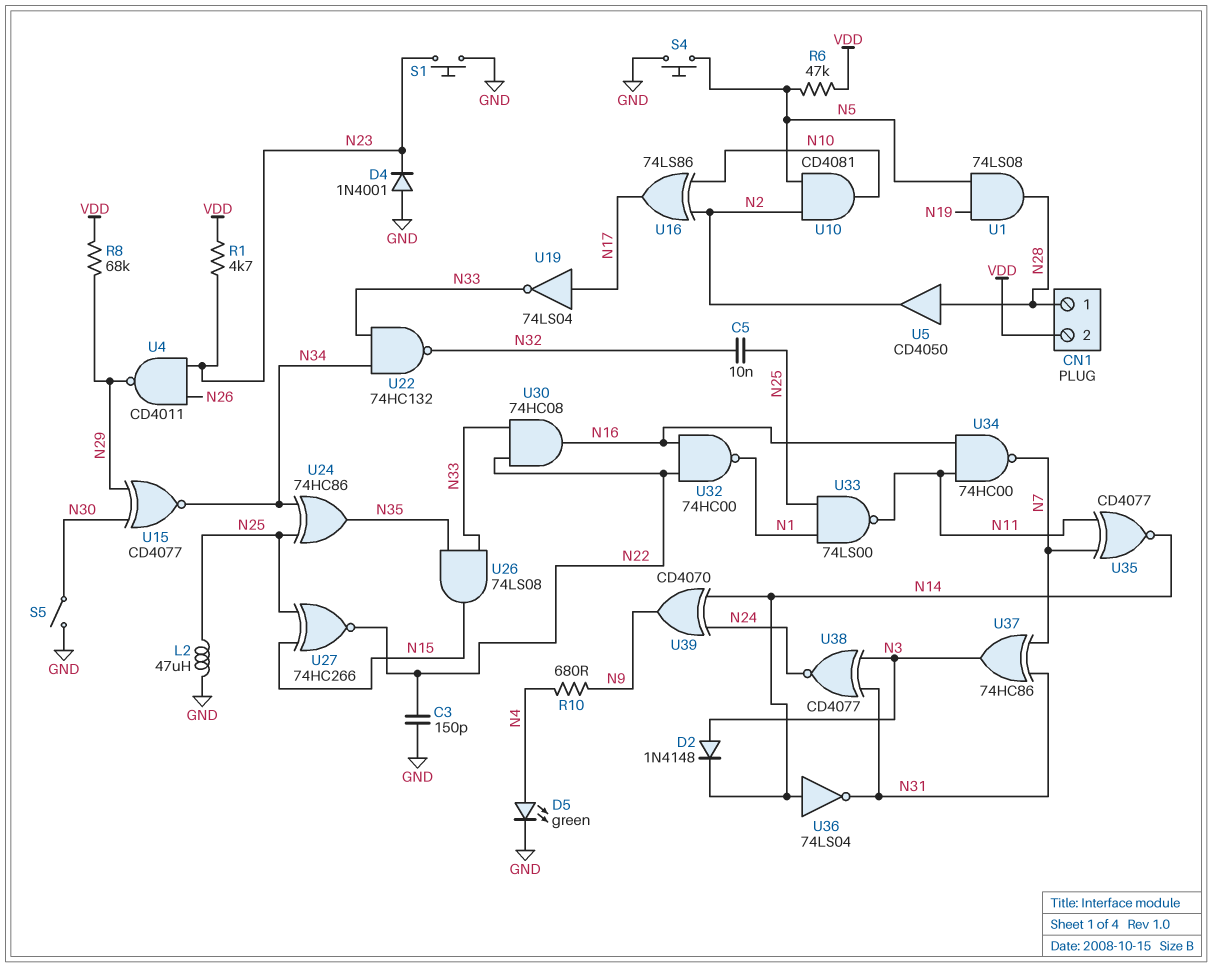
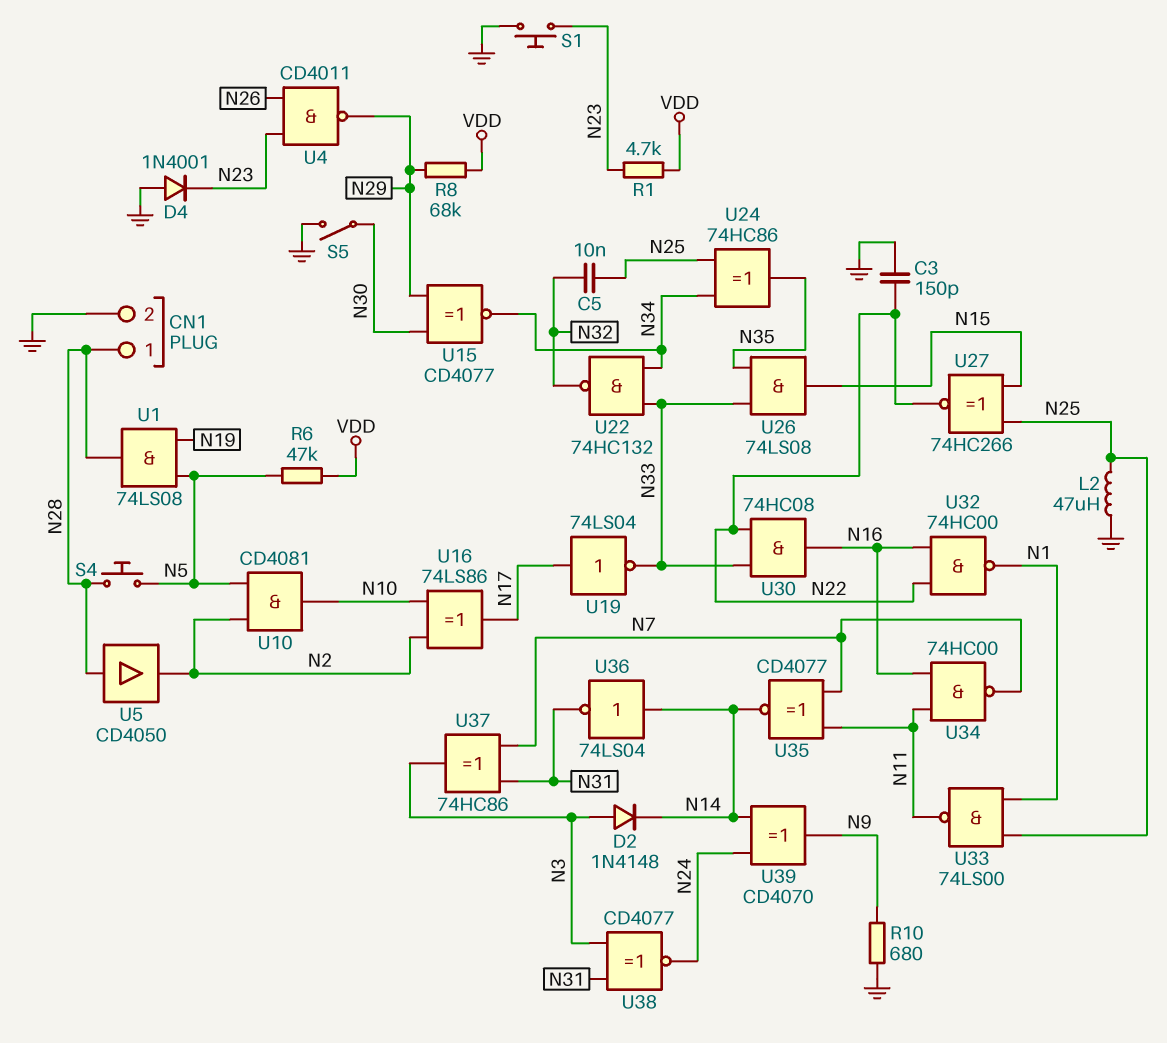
CN1 pin 2: VDD -> GND
D5: LED green (A N4, K GND) -> none
R10: 680 (N4, N9) -> 680 (GND, N9)
S4: button (GND, N5) -> button (N5, N28)

